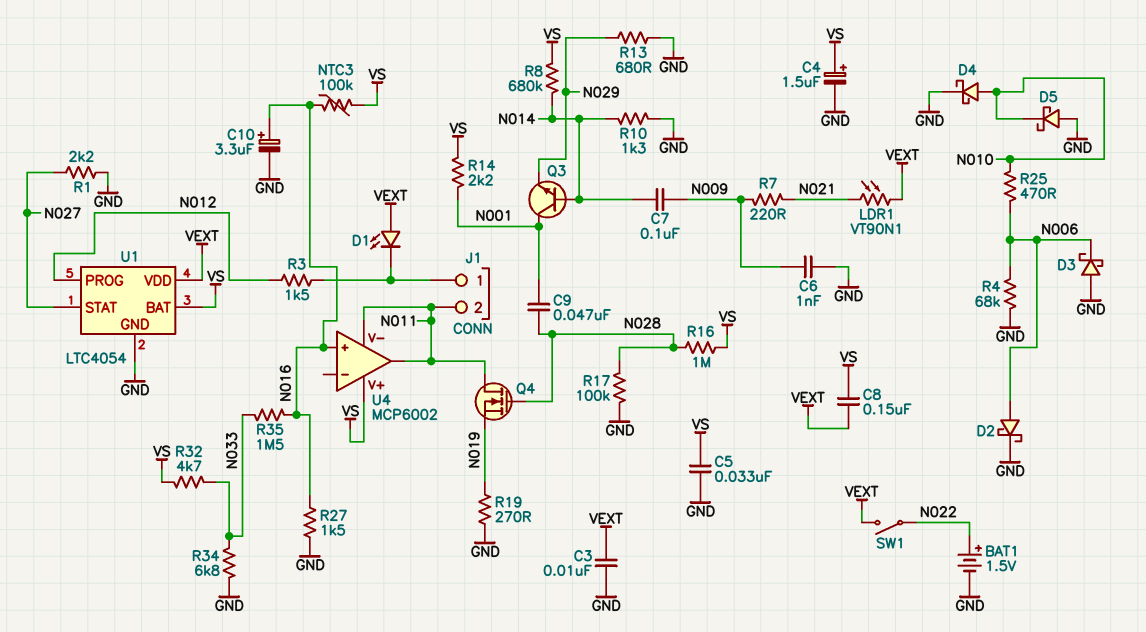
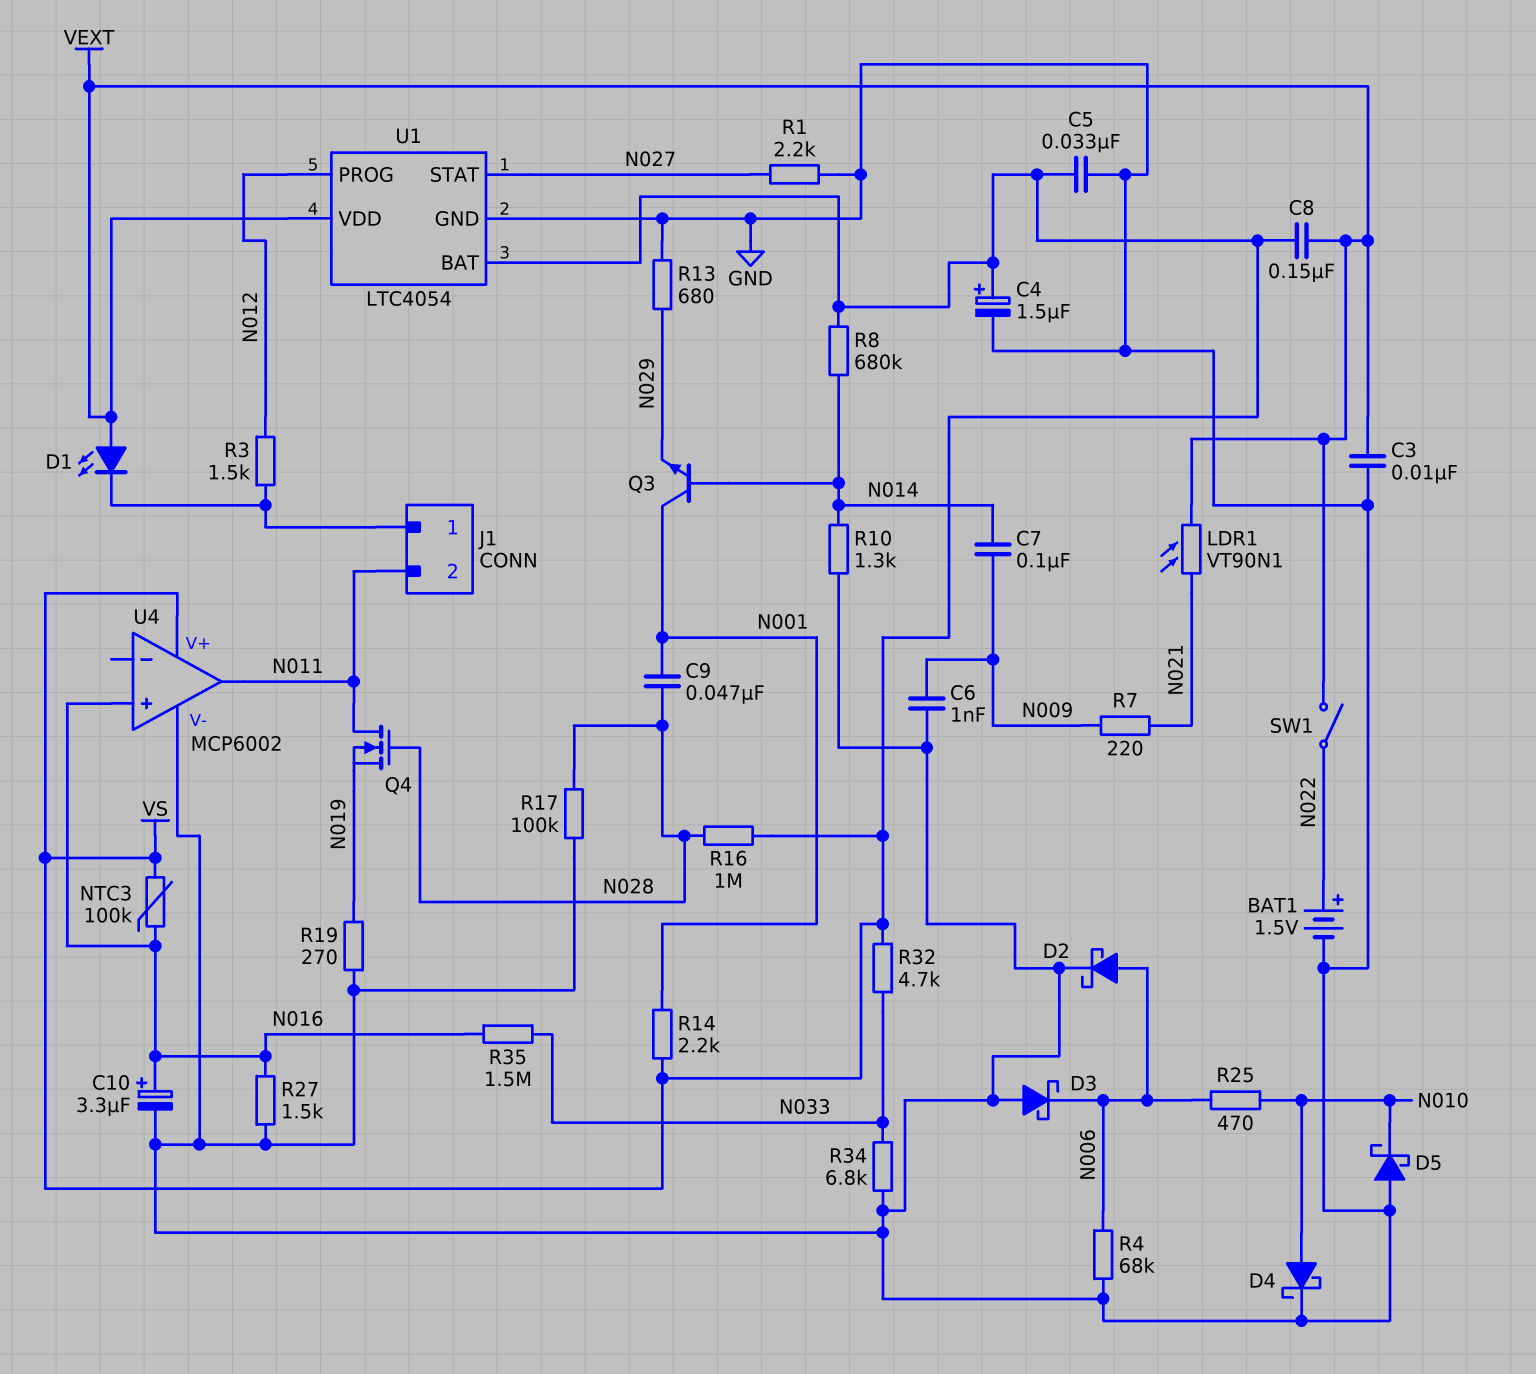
U4 pin V-: N011 -> GND

